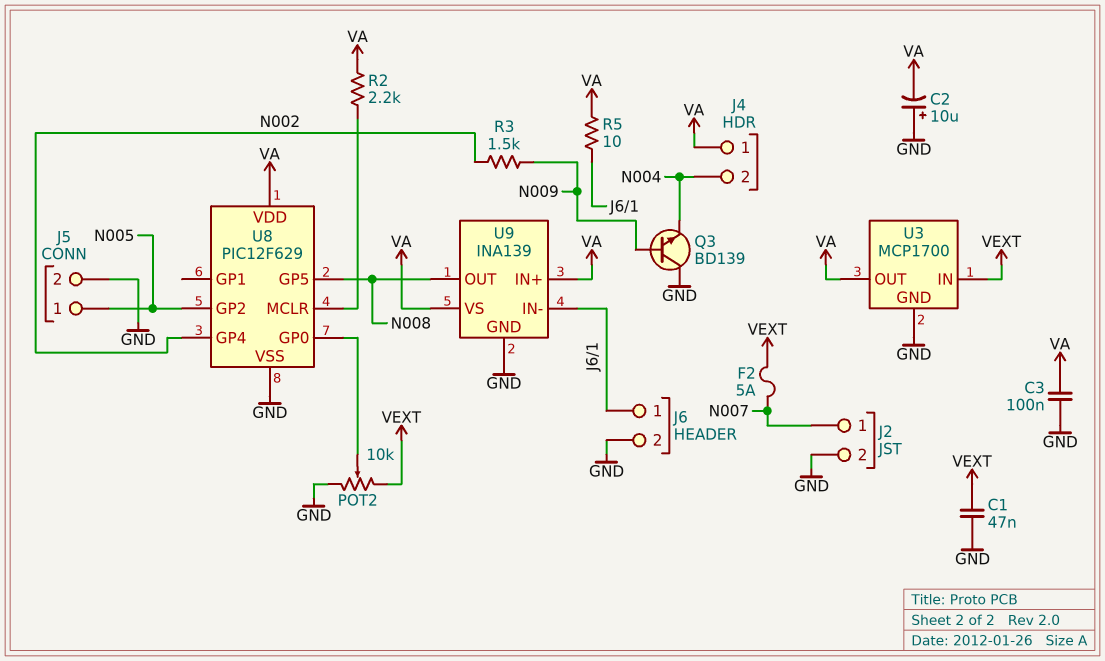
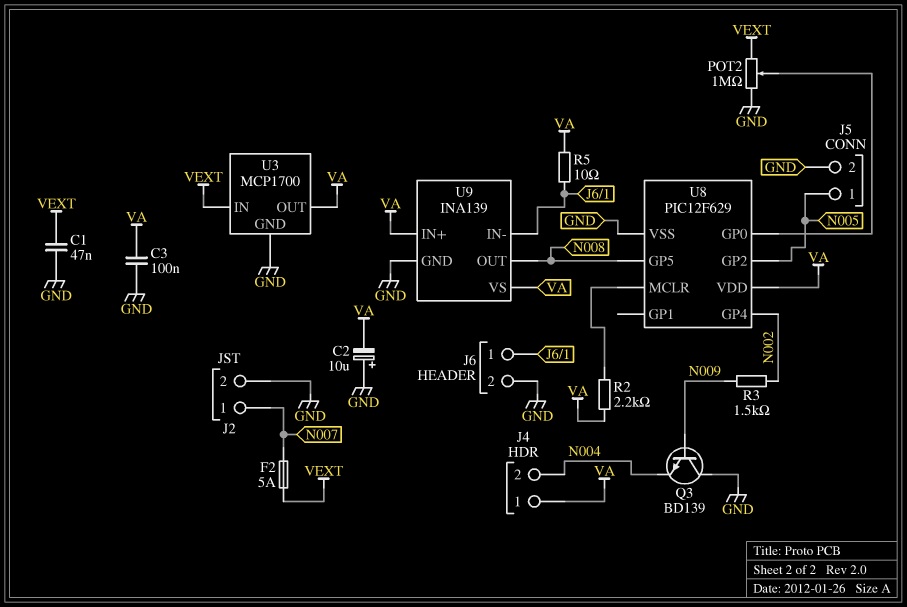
POT2: 10k (GND, VEXT, wiper U8/GP0) -> 1M (GND, VEXT, wiper U8/GP0)

